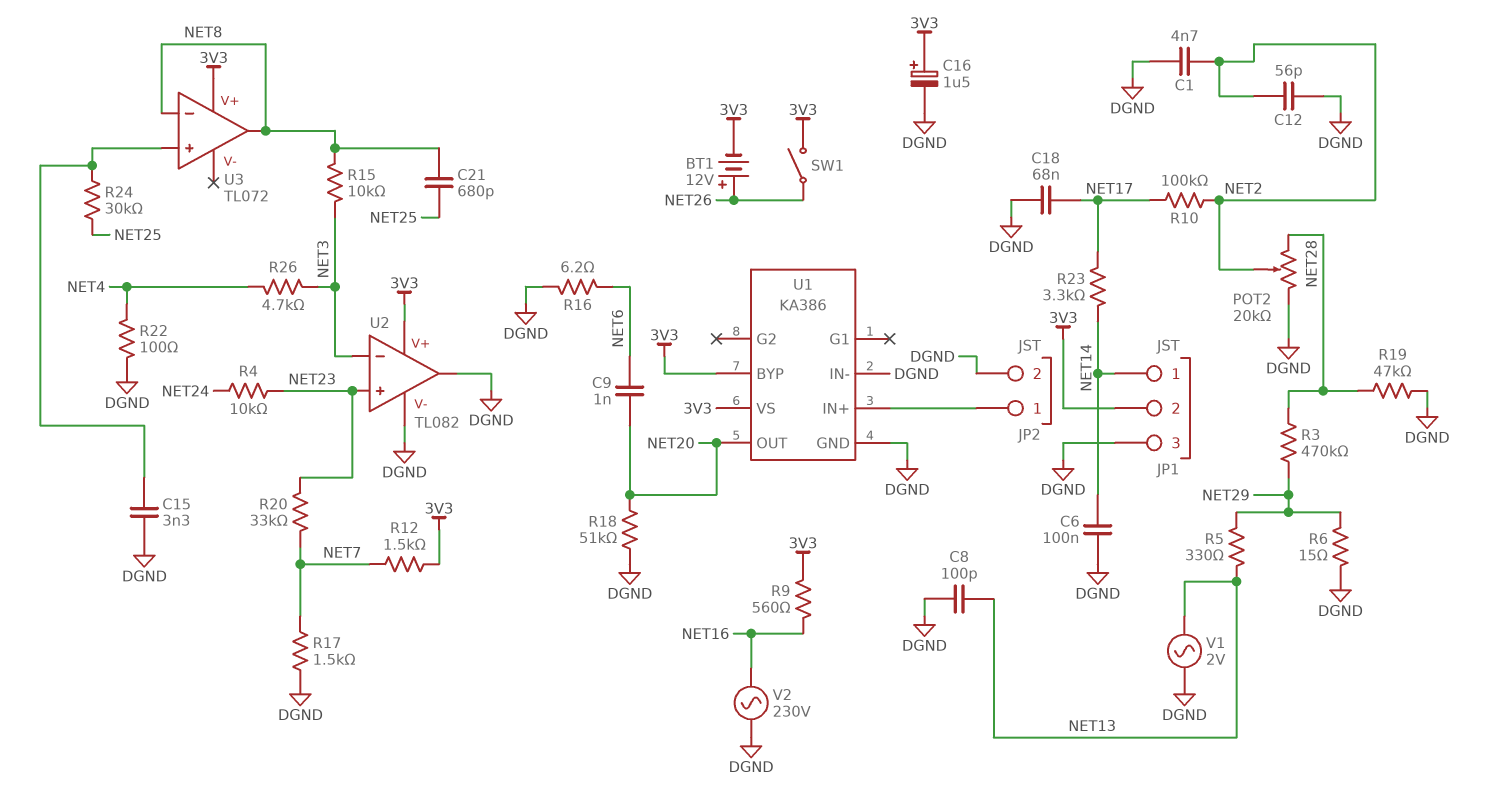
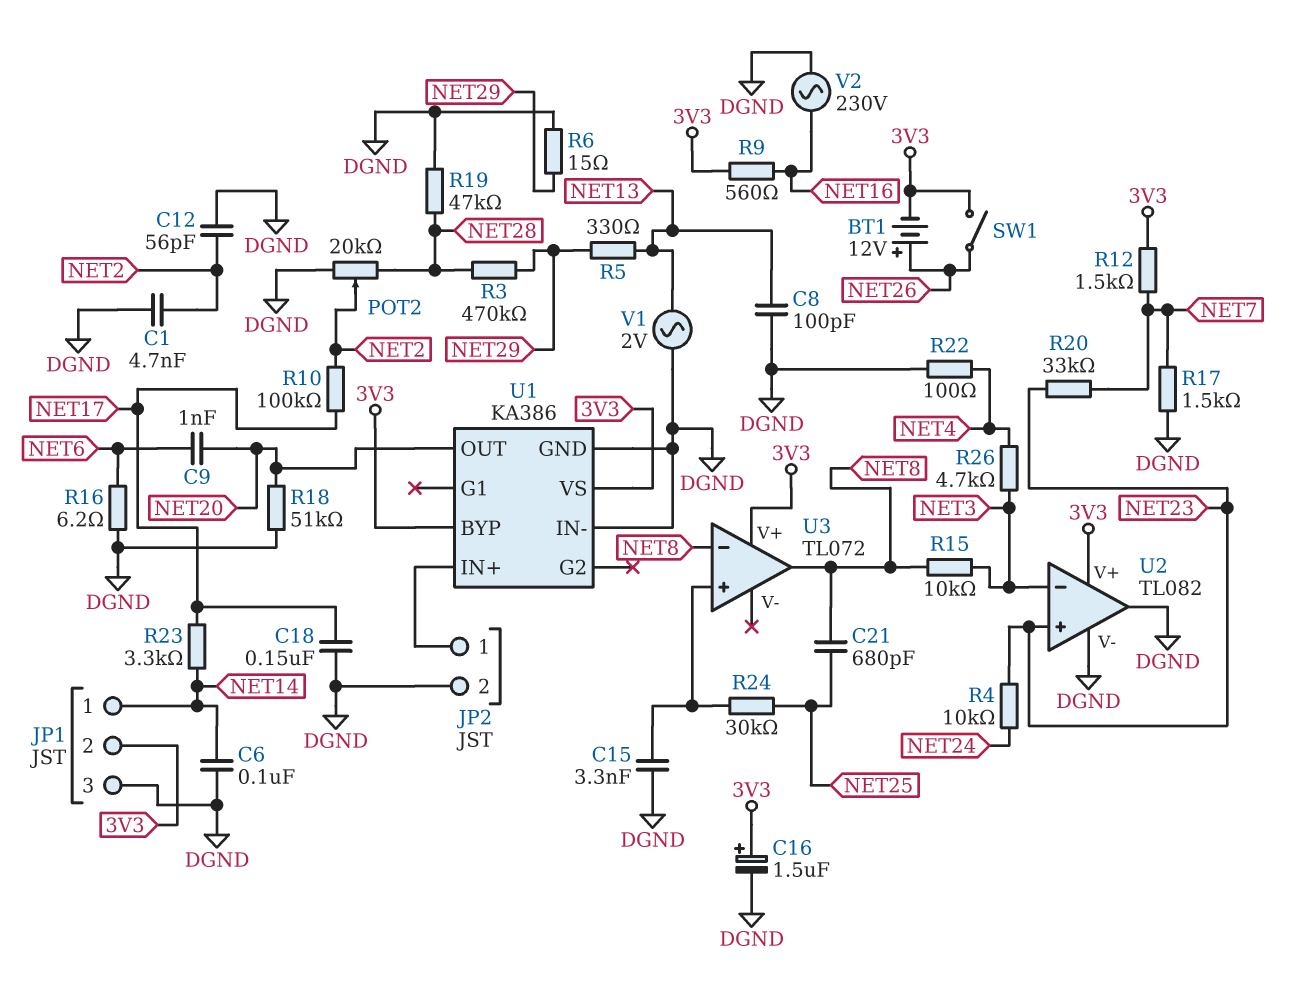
C18: 68nF (DGND, NET17) -> 150nF (DGND, NET17)

